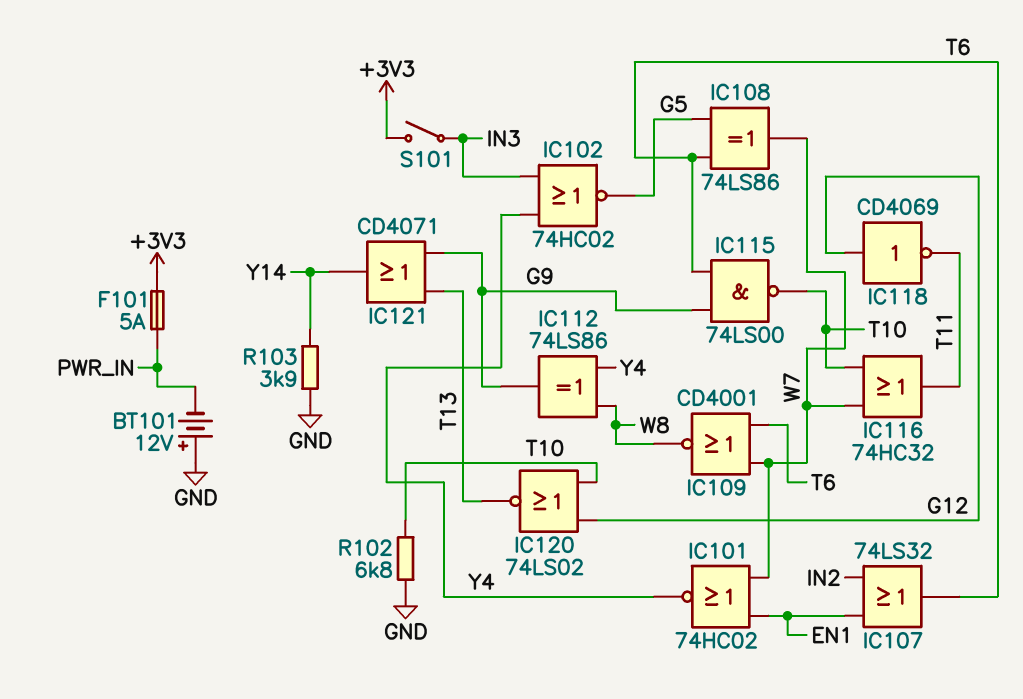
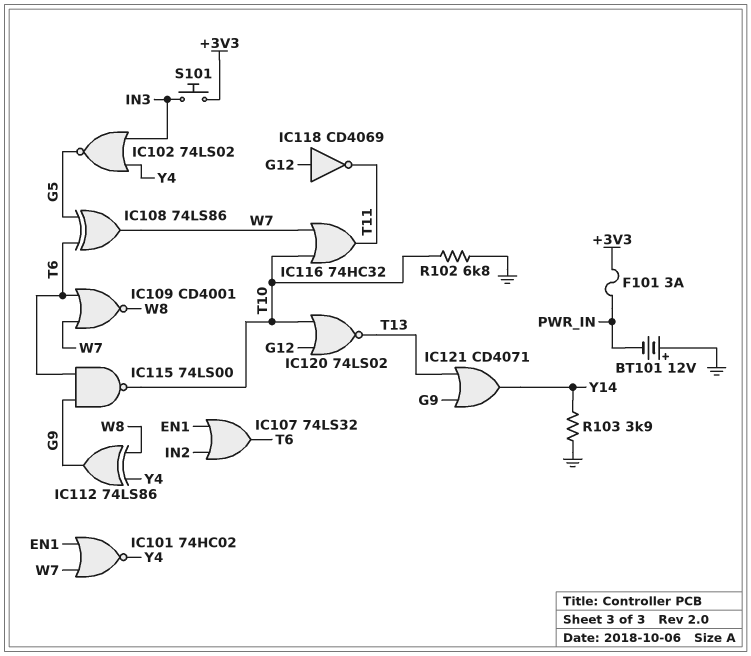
F101: 5A (+3V3, PWR_IN) -> 3A (+3V3, PWR_IN)
IC102: NOR 74HC02 (in IN3, in Y4, out G5) -> NOR 74LS02 (in IN3, in Y4, out G5)
S101: switch (+3V3, IN3) -> button (+3V3, IN3)

